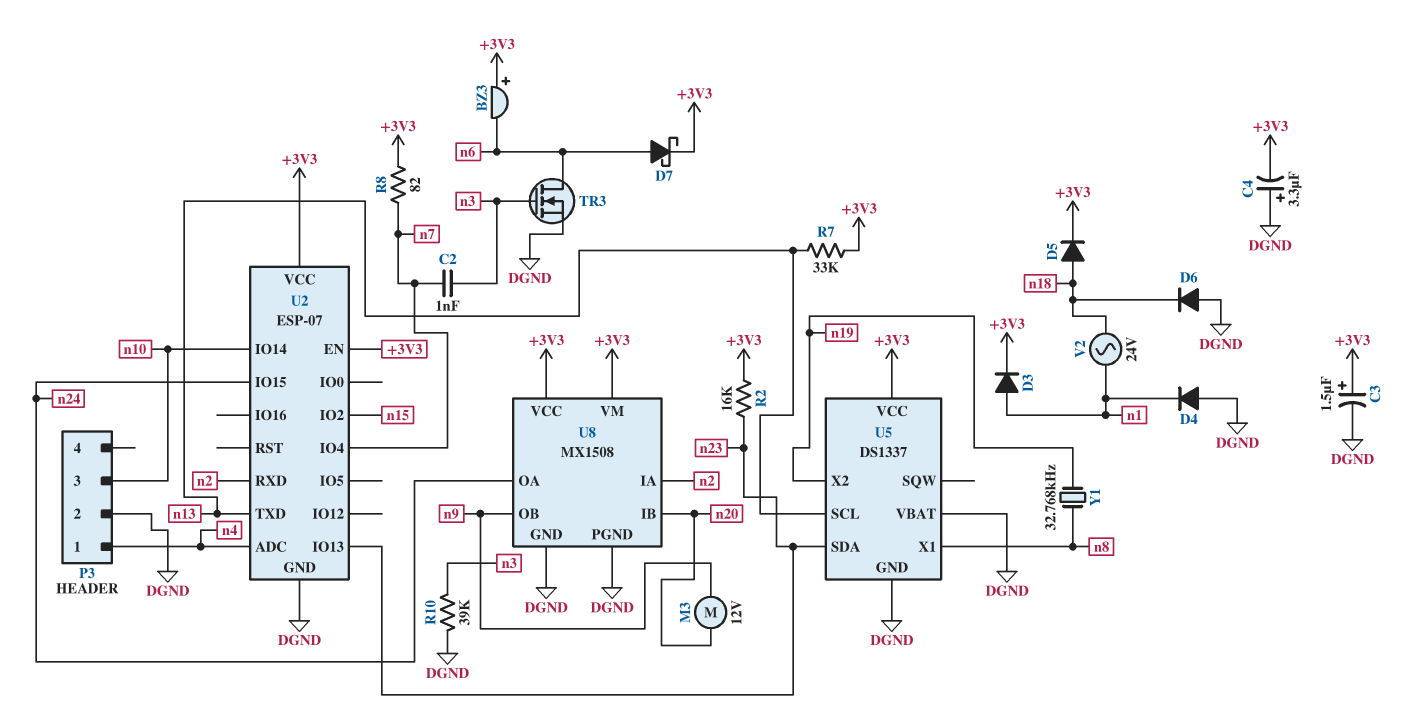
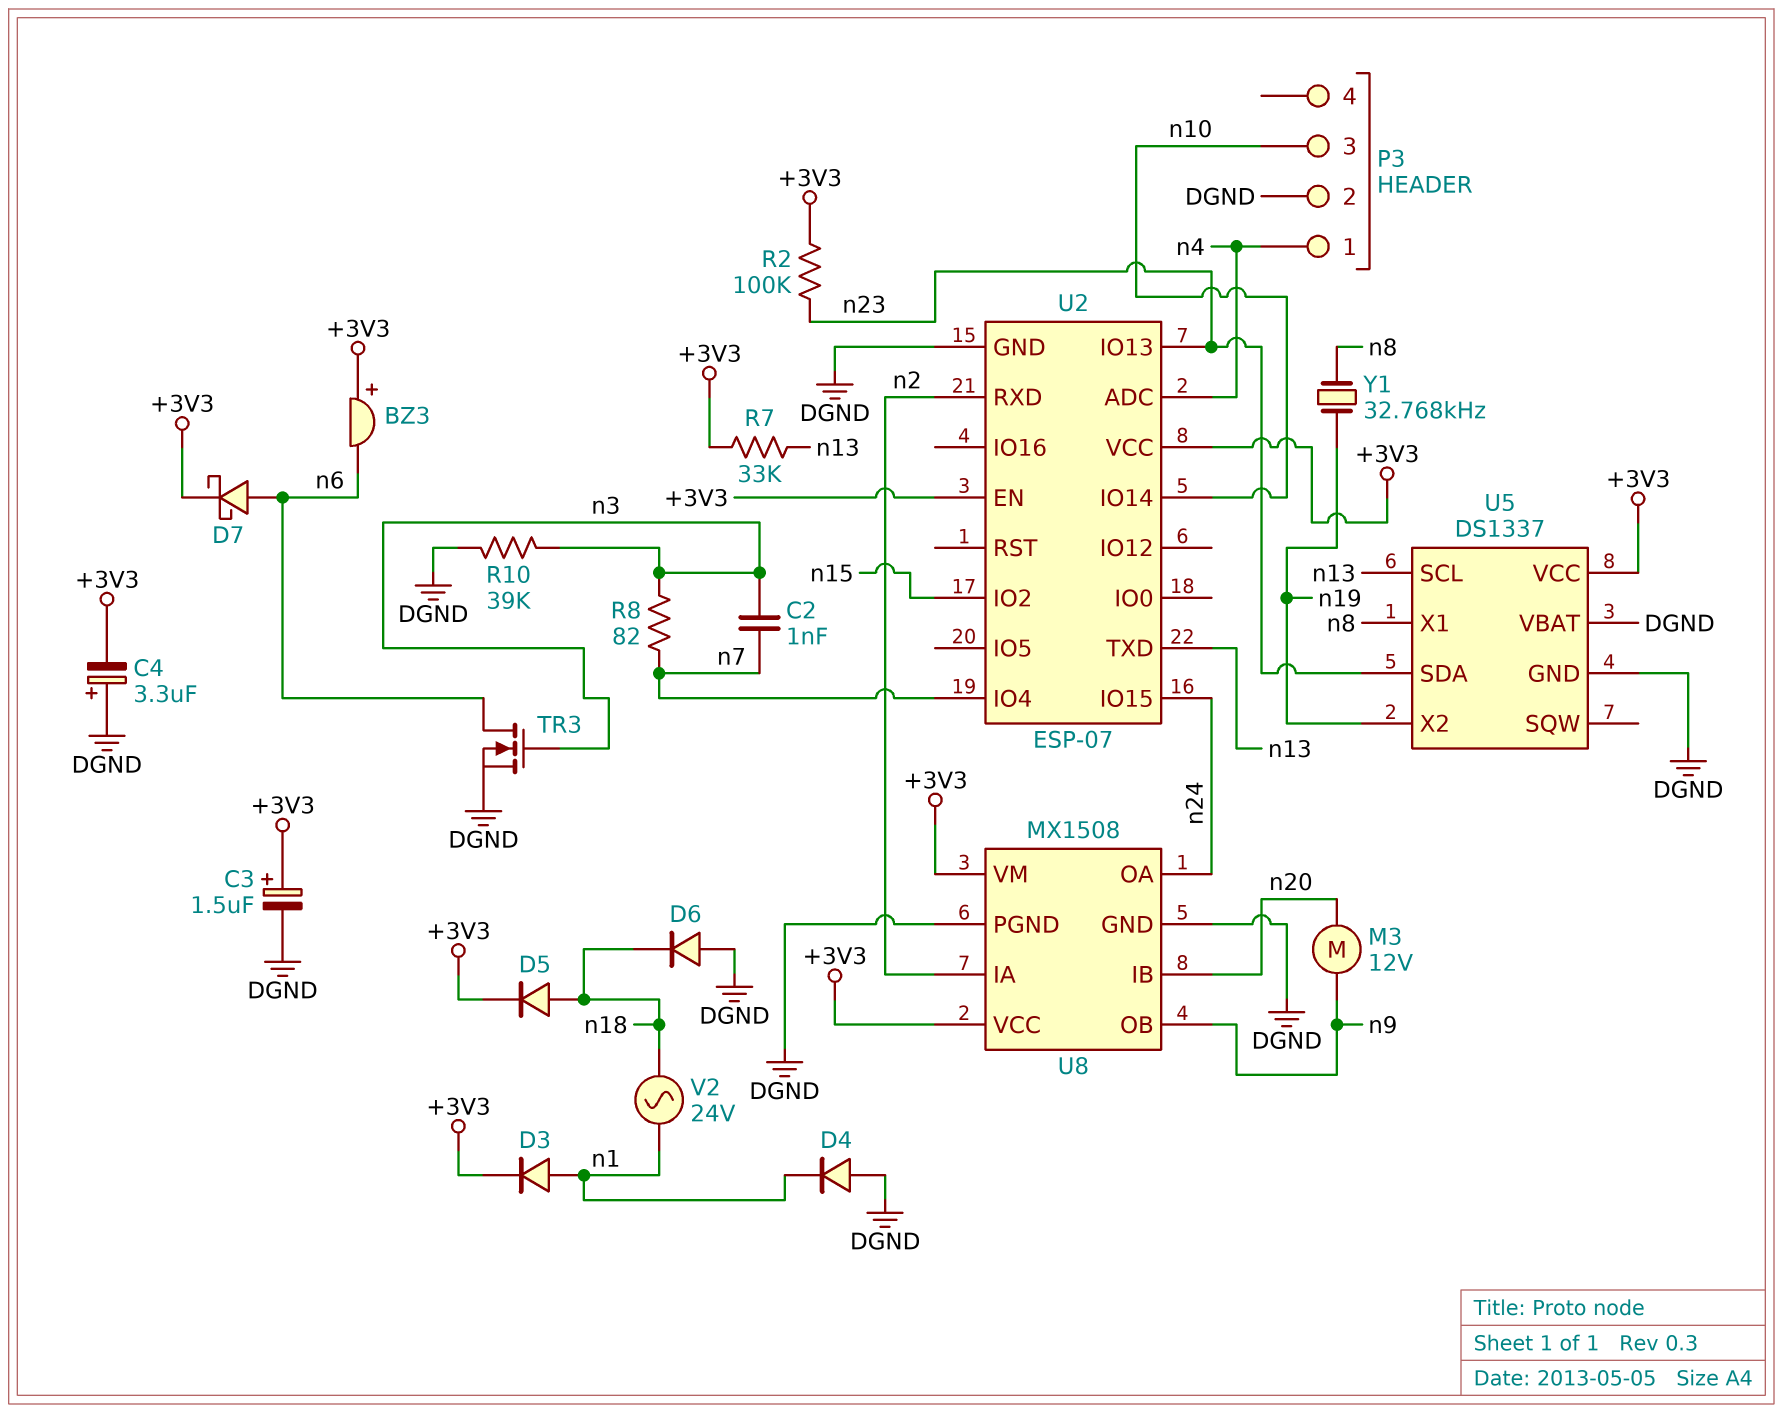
R2: 16k (+3V3, n23) -> 100k (+3V3, n23)
R8: 82 (+3V3, n7) -> 82 (n3, n7)

